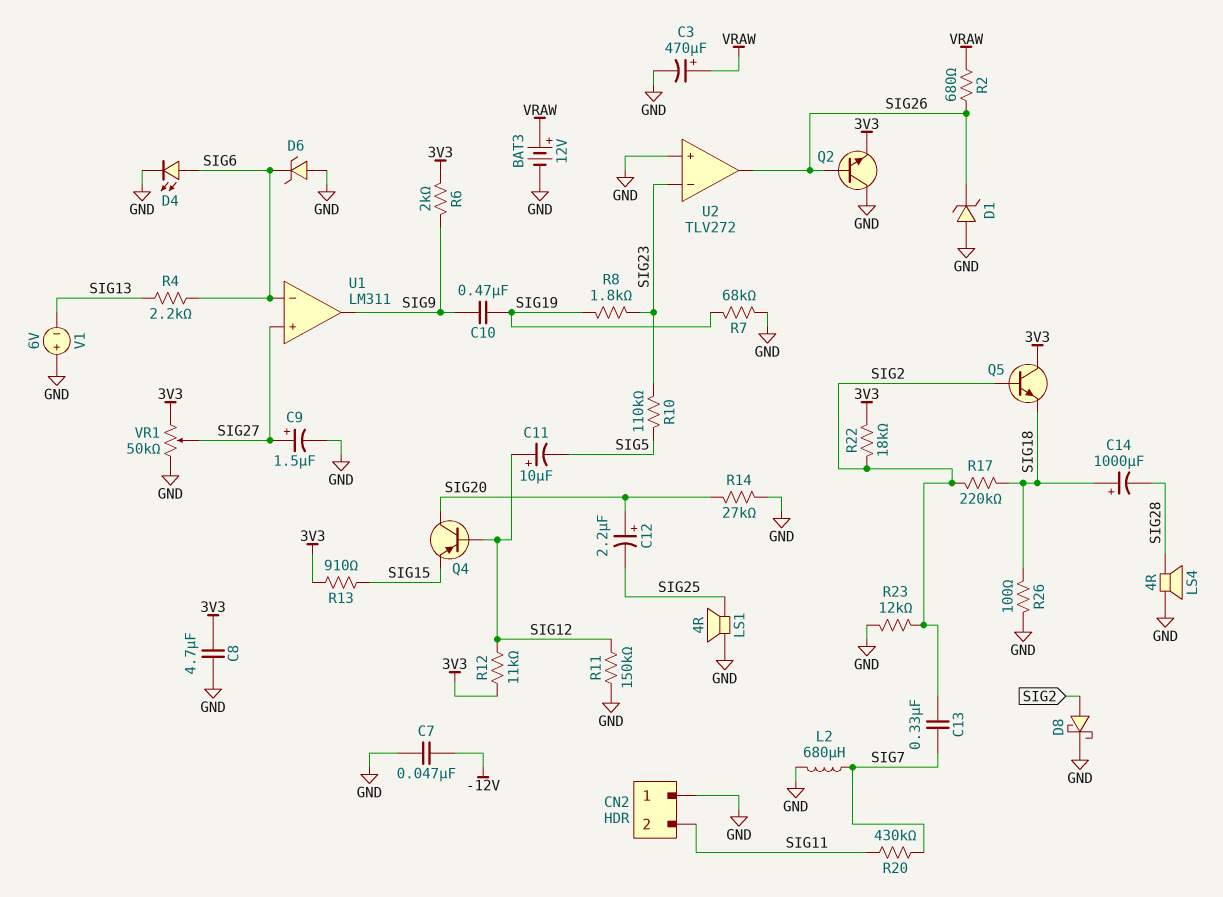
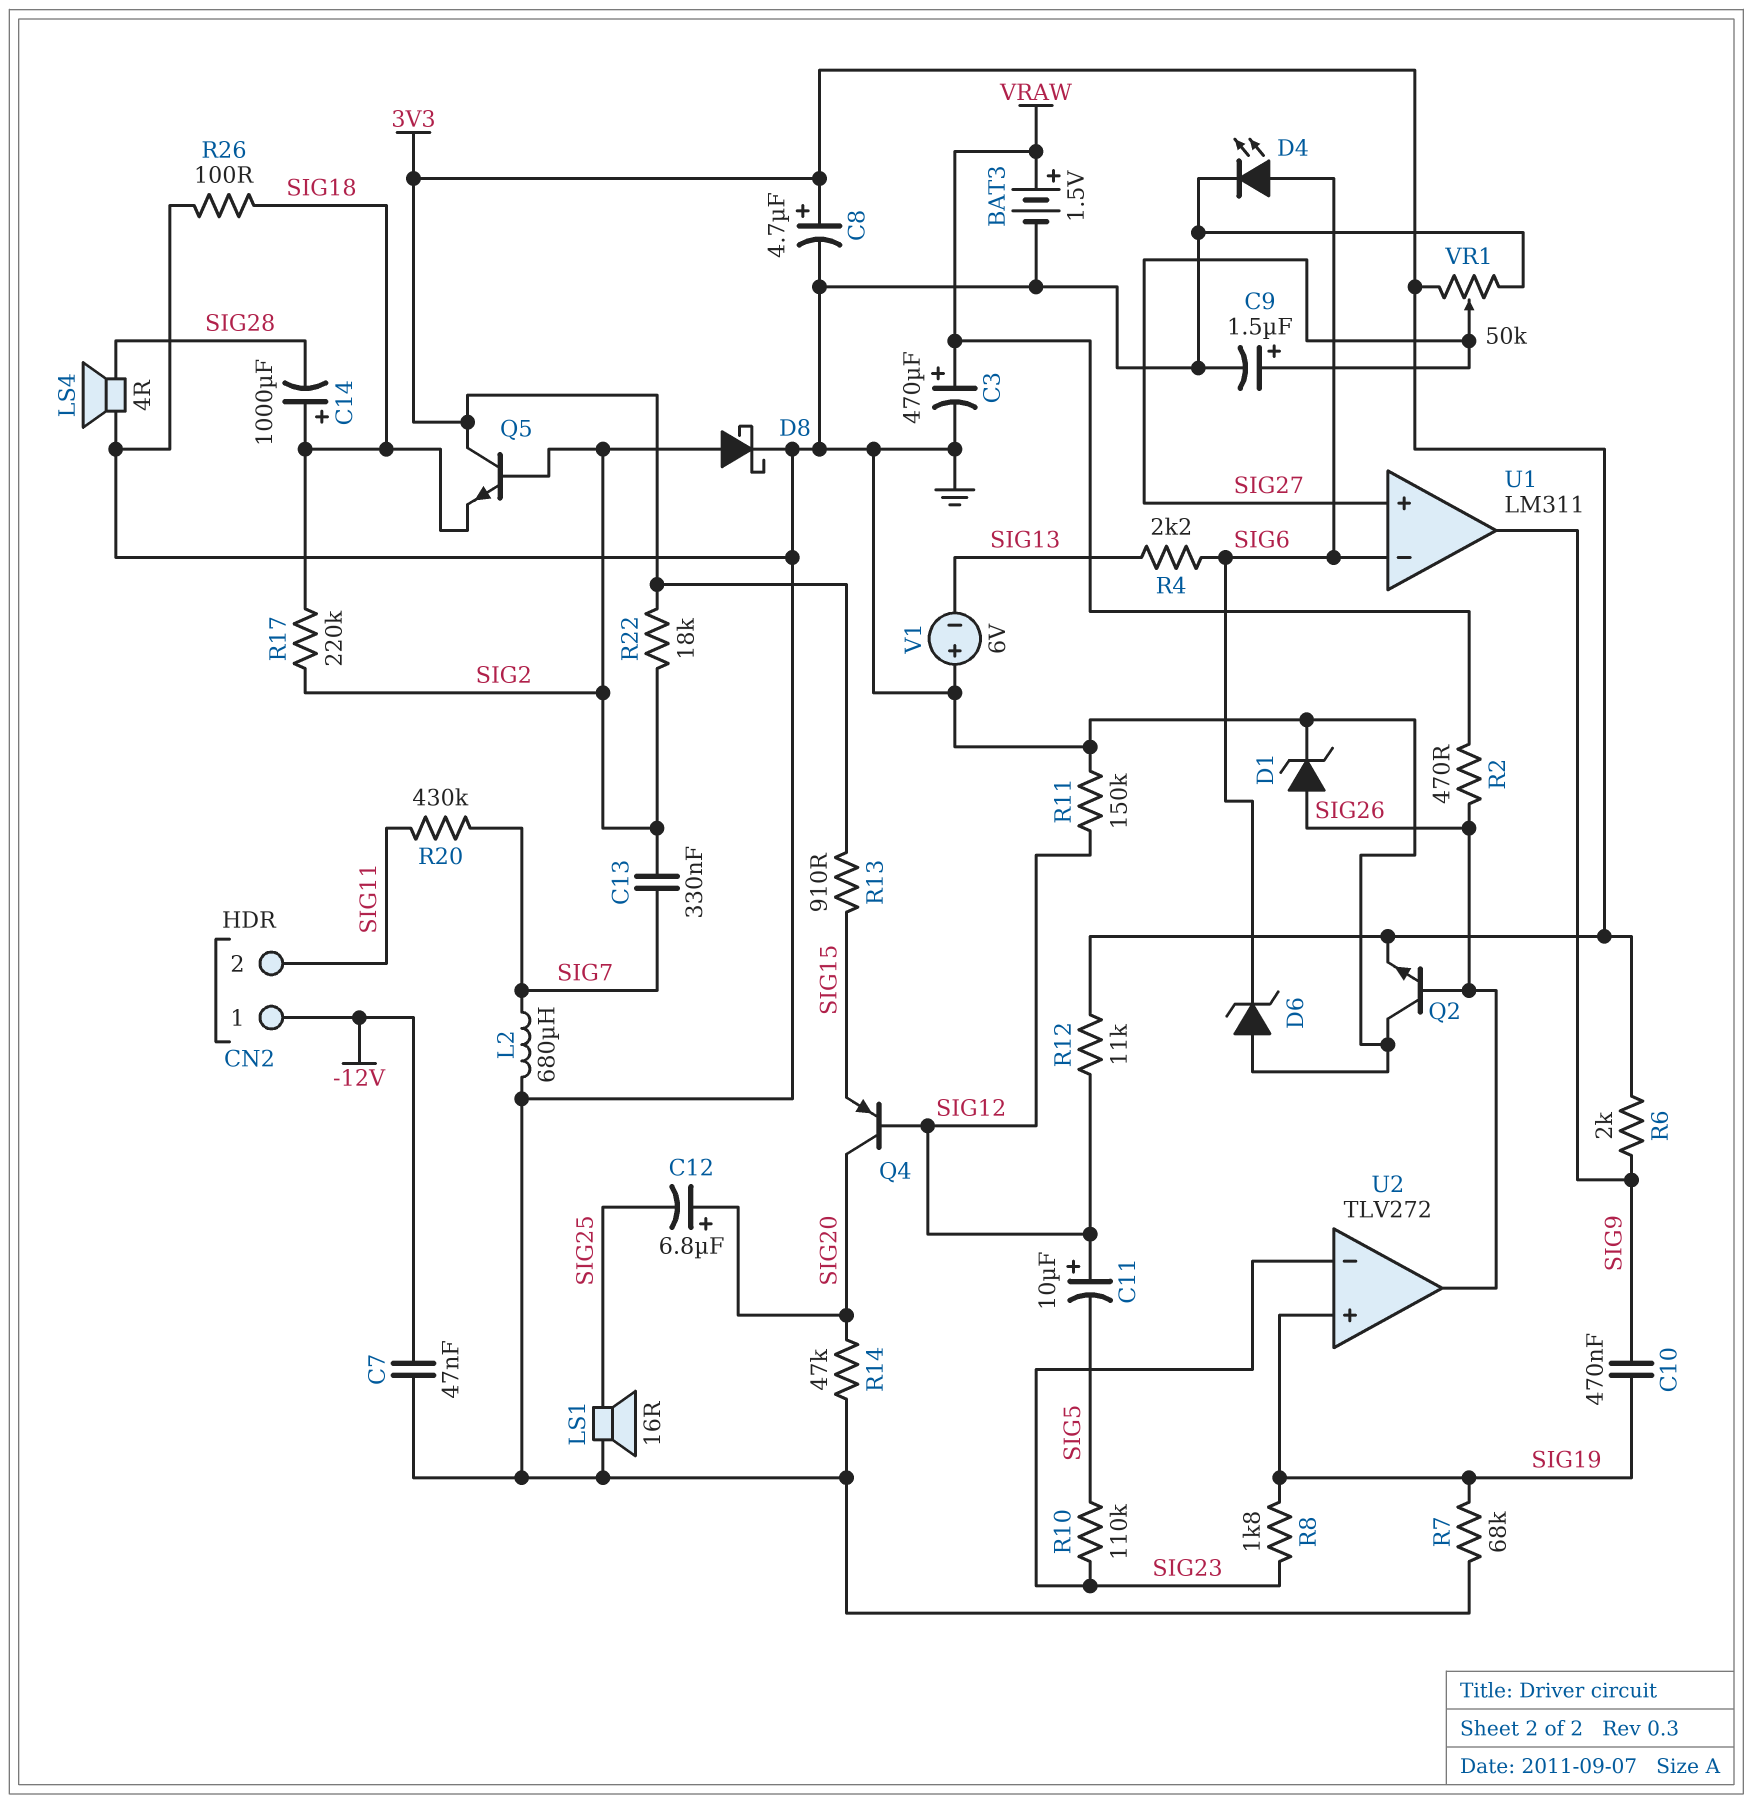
BAT3: 12V (plus VRAW, minus GND) -> 1.5V (plus VRAW, minus GND)
C8: 4.7uF (3V3, GND) -> 4.7uF (plus 3V3, minus GND)
C12: 2.2uF (plus SIG20, minus SIG25) -> 6.8uF (plus SIG20, minus SIG25)
CN2 pin 1: GND -> -12V
D1: zener (A GND, K SIG26) -> zener (A SIG26, K GND)
LS1: speaker 4R (GND, SIG25) -> speaker 16R (GND, SIG25)
R2: 680 (SIG26, VRAW) -> 470 (SIG26, VRAW)
R14: 27k (GND, SIG20) -> 47k (GND, SIG20)
R23: 12k (GND, SIG2) -> none
U2 pin in+: GND -> SIG19

